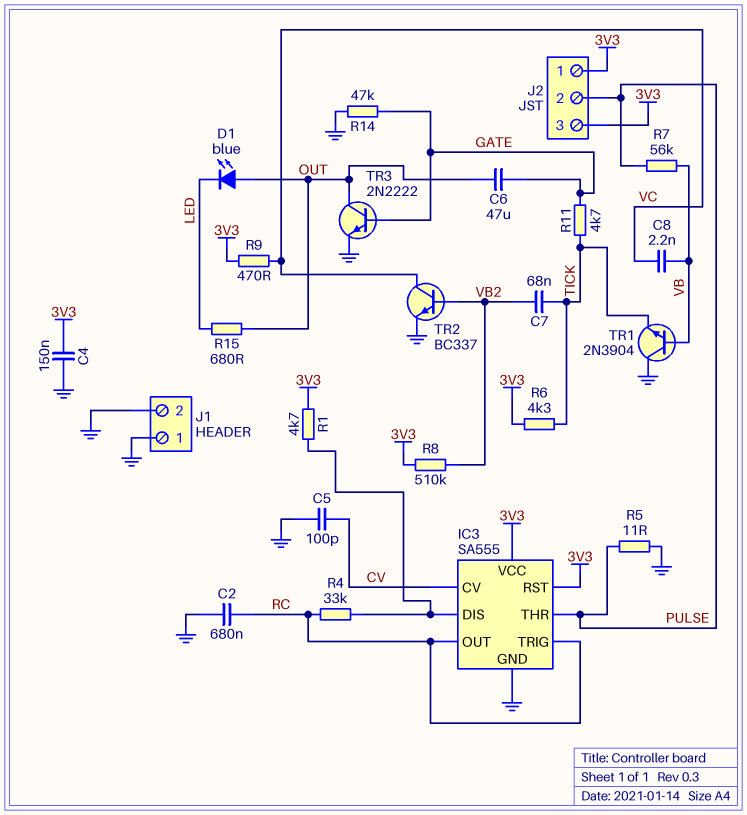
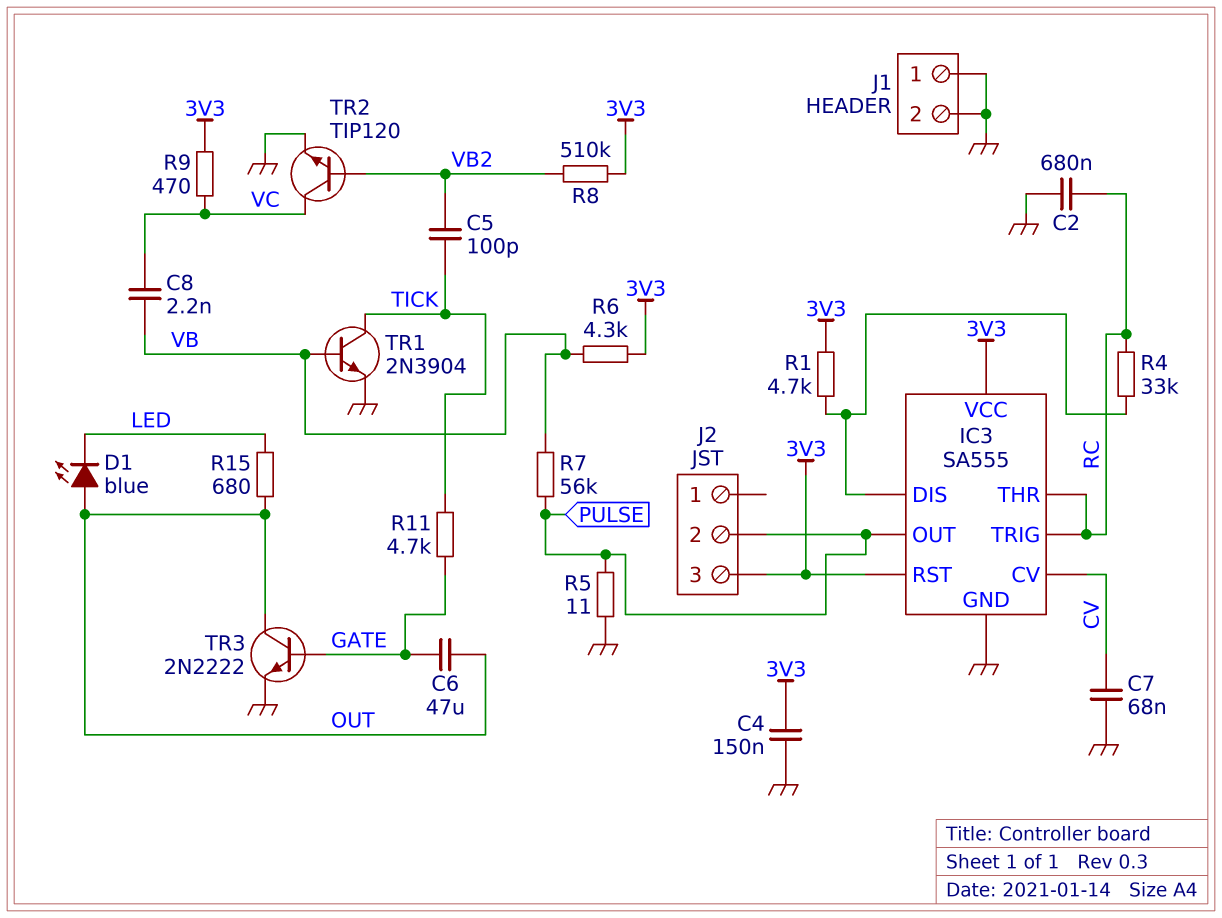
C5: 100pF (CV, GND) -> 100pF (TICK, VB2)
C7: 68nF (TICK, VB2) -> 68nF (CV, GND)
IC3 pin OUT: RC -> PULSE
IC3 pin THR: PULSE -> RC
J2 pin 1: 3V3 -> none
R6: 4.3k (3V3, TICK) -> 4.3k (3V3, VB)
R14: 47k (GATE, GND) -> none
TR1: NPN 2N3904 (B VB, C GND, E TICK) -> NPN 2N3904 (B VB, C TICK, E GND)
TR2: NPN BC337 (B VB2, C VC, E GND) -> NPN TIP120 (B VB2, C VC, E GND)

